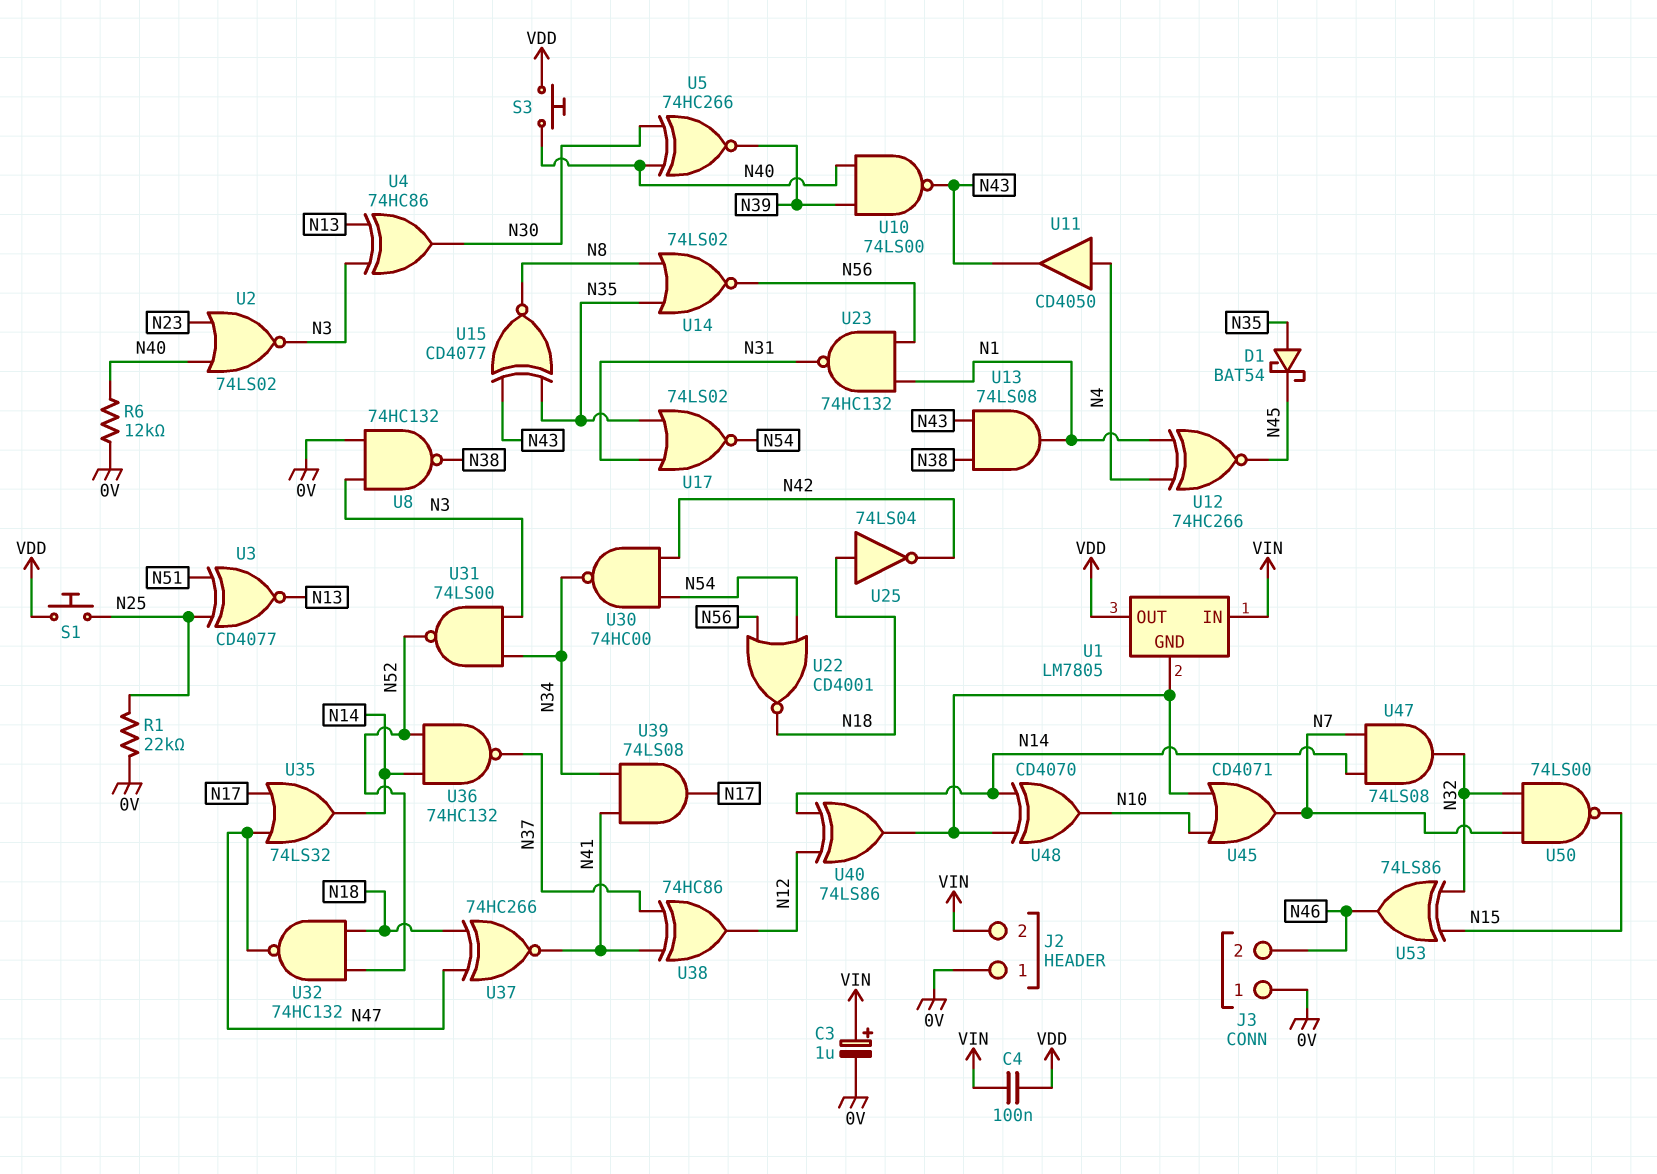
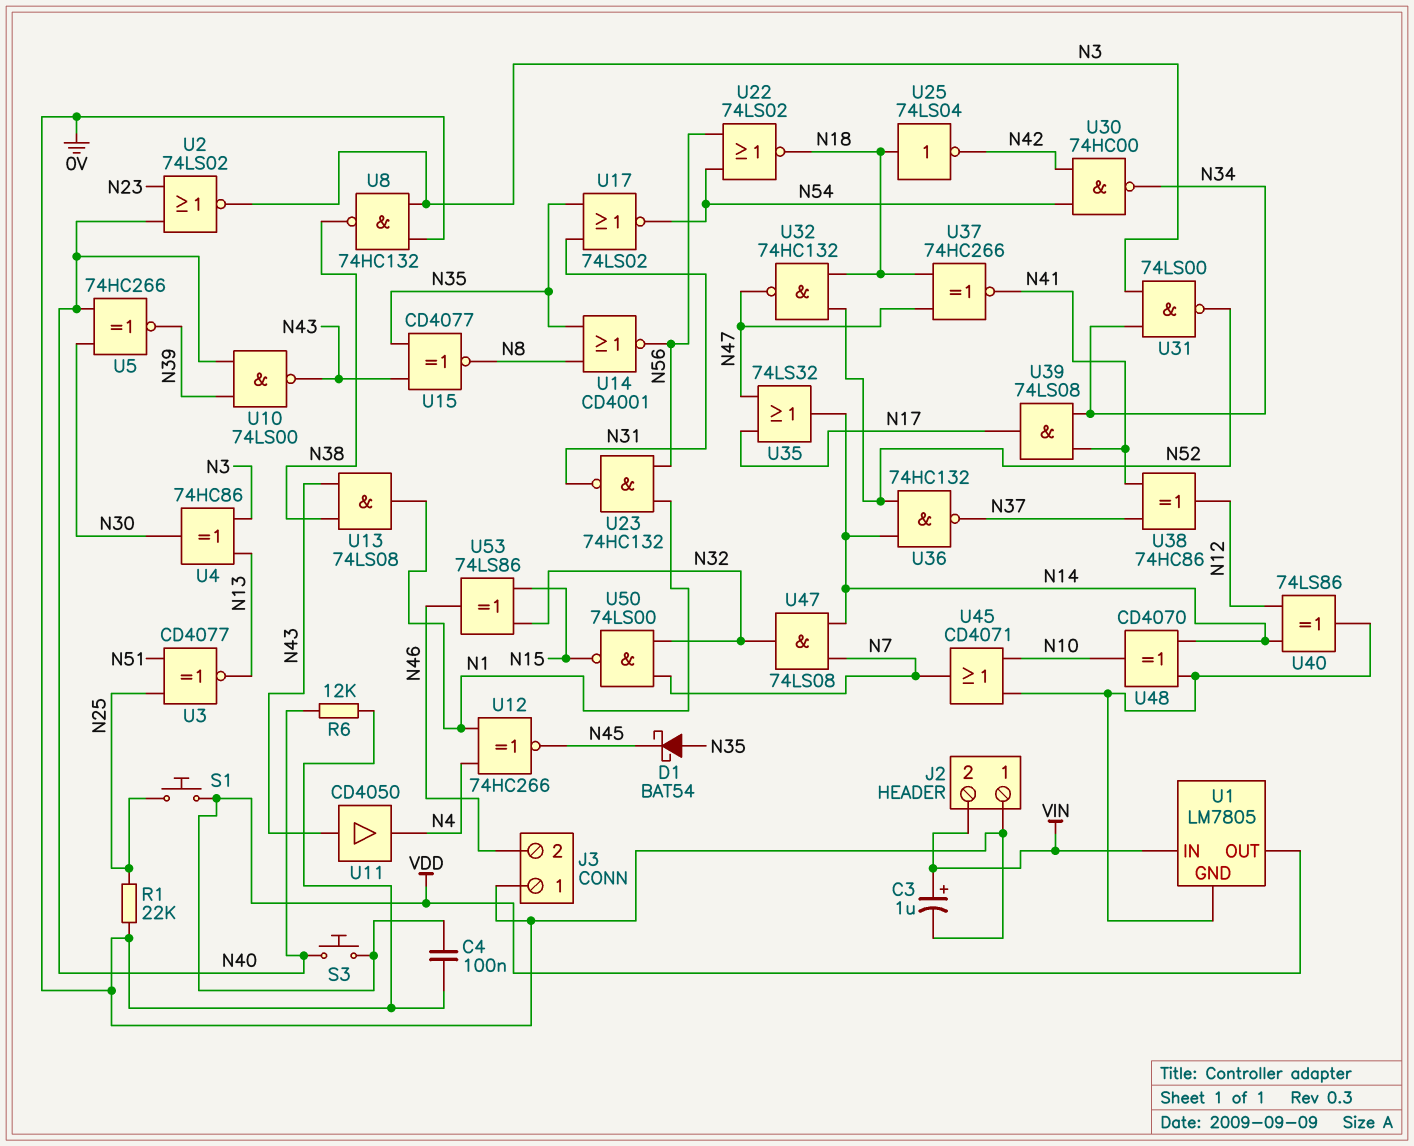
C4: 100nF (VDD, VIN) -> 100nF (0V, VDD)
U11: buffer CD4050 (in N4, out N43) -> buffer CD4050 (in N43, out N4)
U14: NOR 74LS02 (in N8, in N35, out N56) -> NOR CD4001 (in N8, in N35, out N56)
U22: NOR CD4001 (in N54, in N56, out N18) -> NOR 74LS02 (in N54, in N56, out N18)

